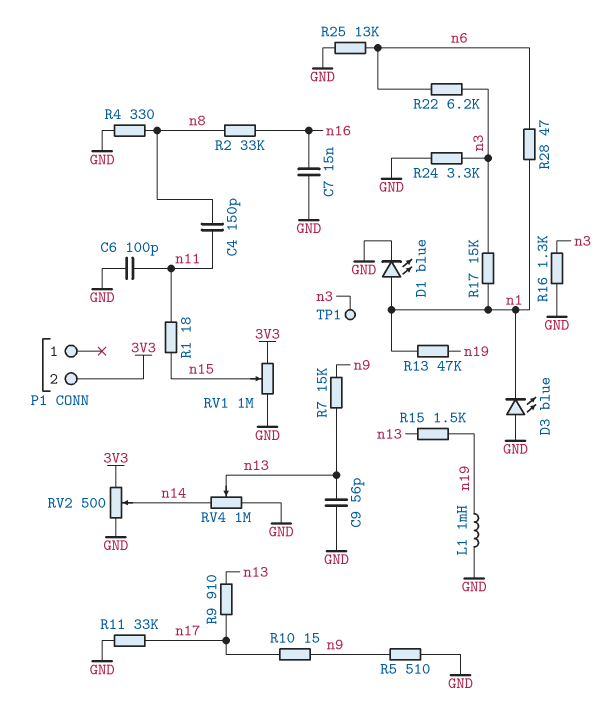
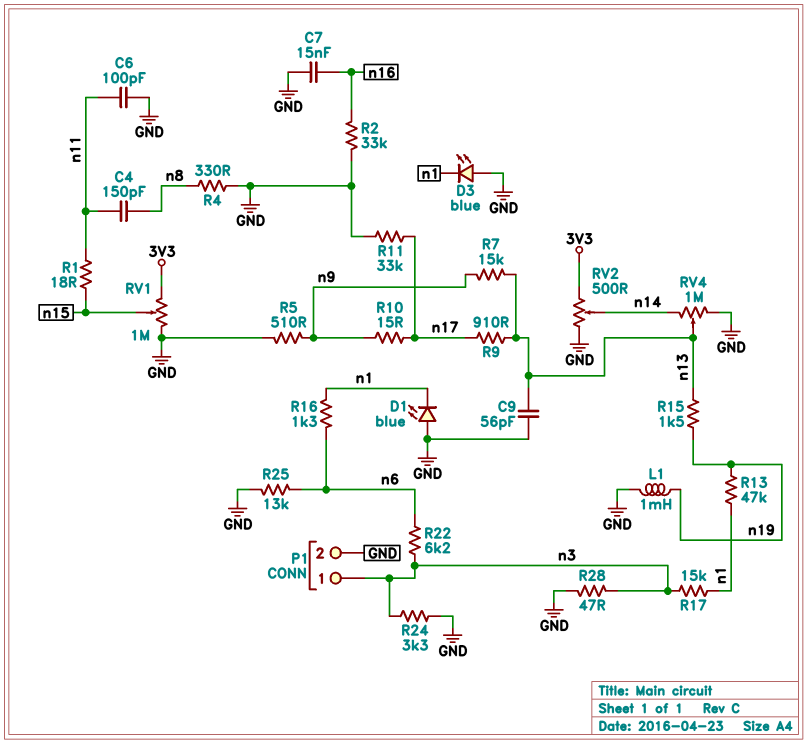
D1: LED blue (A n1, K GND) -> LED blue (A GND, K n1)
P1 pin 1: none -> n3
P1 pin 2: 3V3 -> GND
R2: 33k (n8, n16) -> 33k (GND, n16)
R16: 1.3k (GND, n3) -> 1.3k (n1, n6)
R28: 47 (n1, n6) -> 47 (GND, n3)
TP1: test point (n3) -> none

